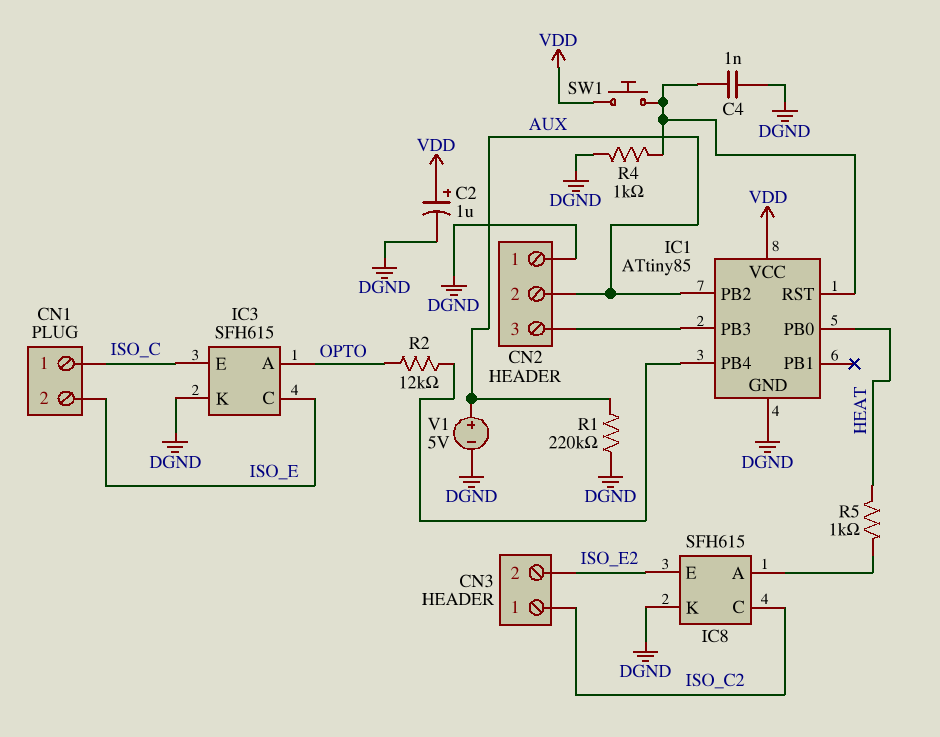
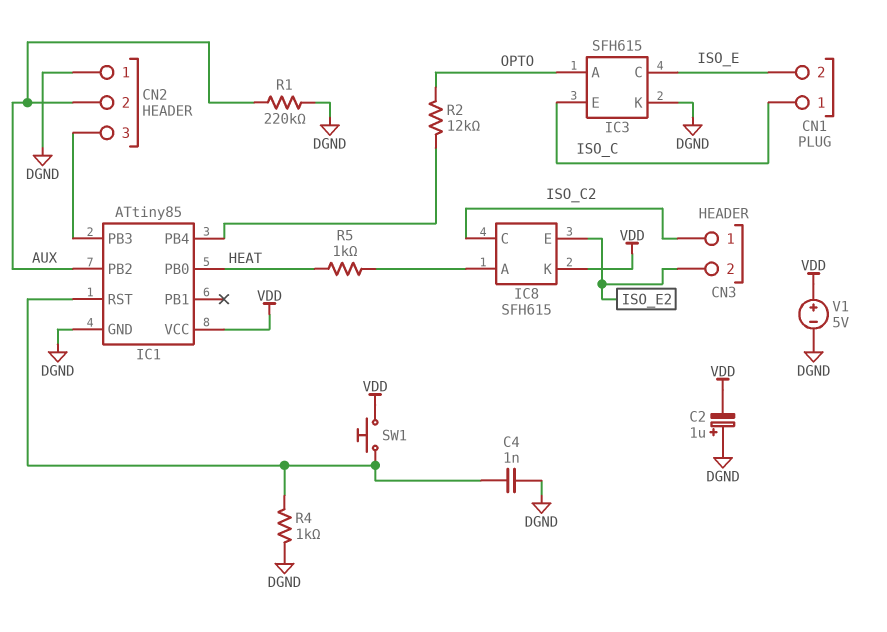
C2: 1uF (plus VDD, minus DGND) -> 1uF (plus DGND, minus VDD)
IC8 pin K: DGND -> VDD
V1: 5V (plus AUX, minus DGND) -> 5V (plus VDD, minus DGND)

